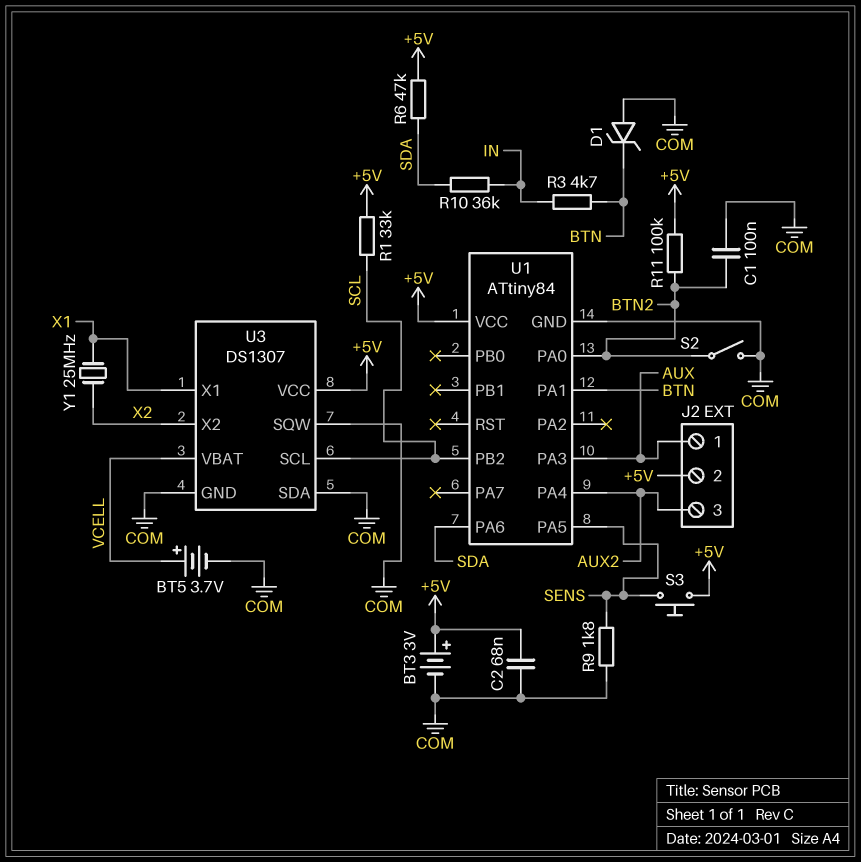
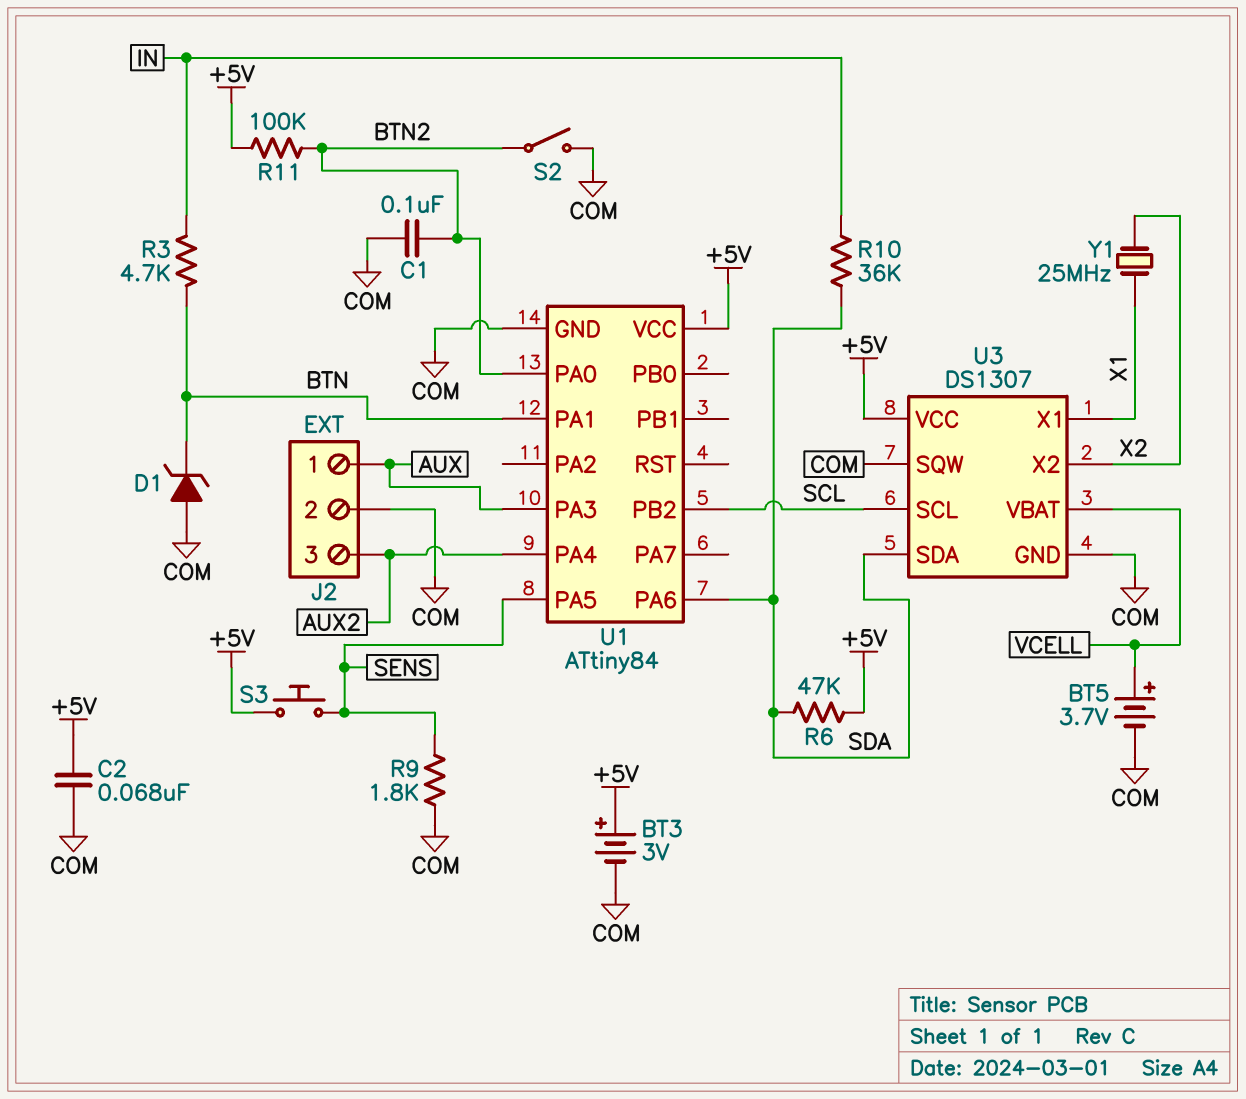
J2 pin 2: +5V -> COM
R1: 33k (+5V, SCL) -> none
U3 pin SDA: COM -> SDA

